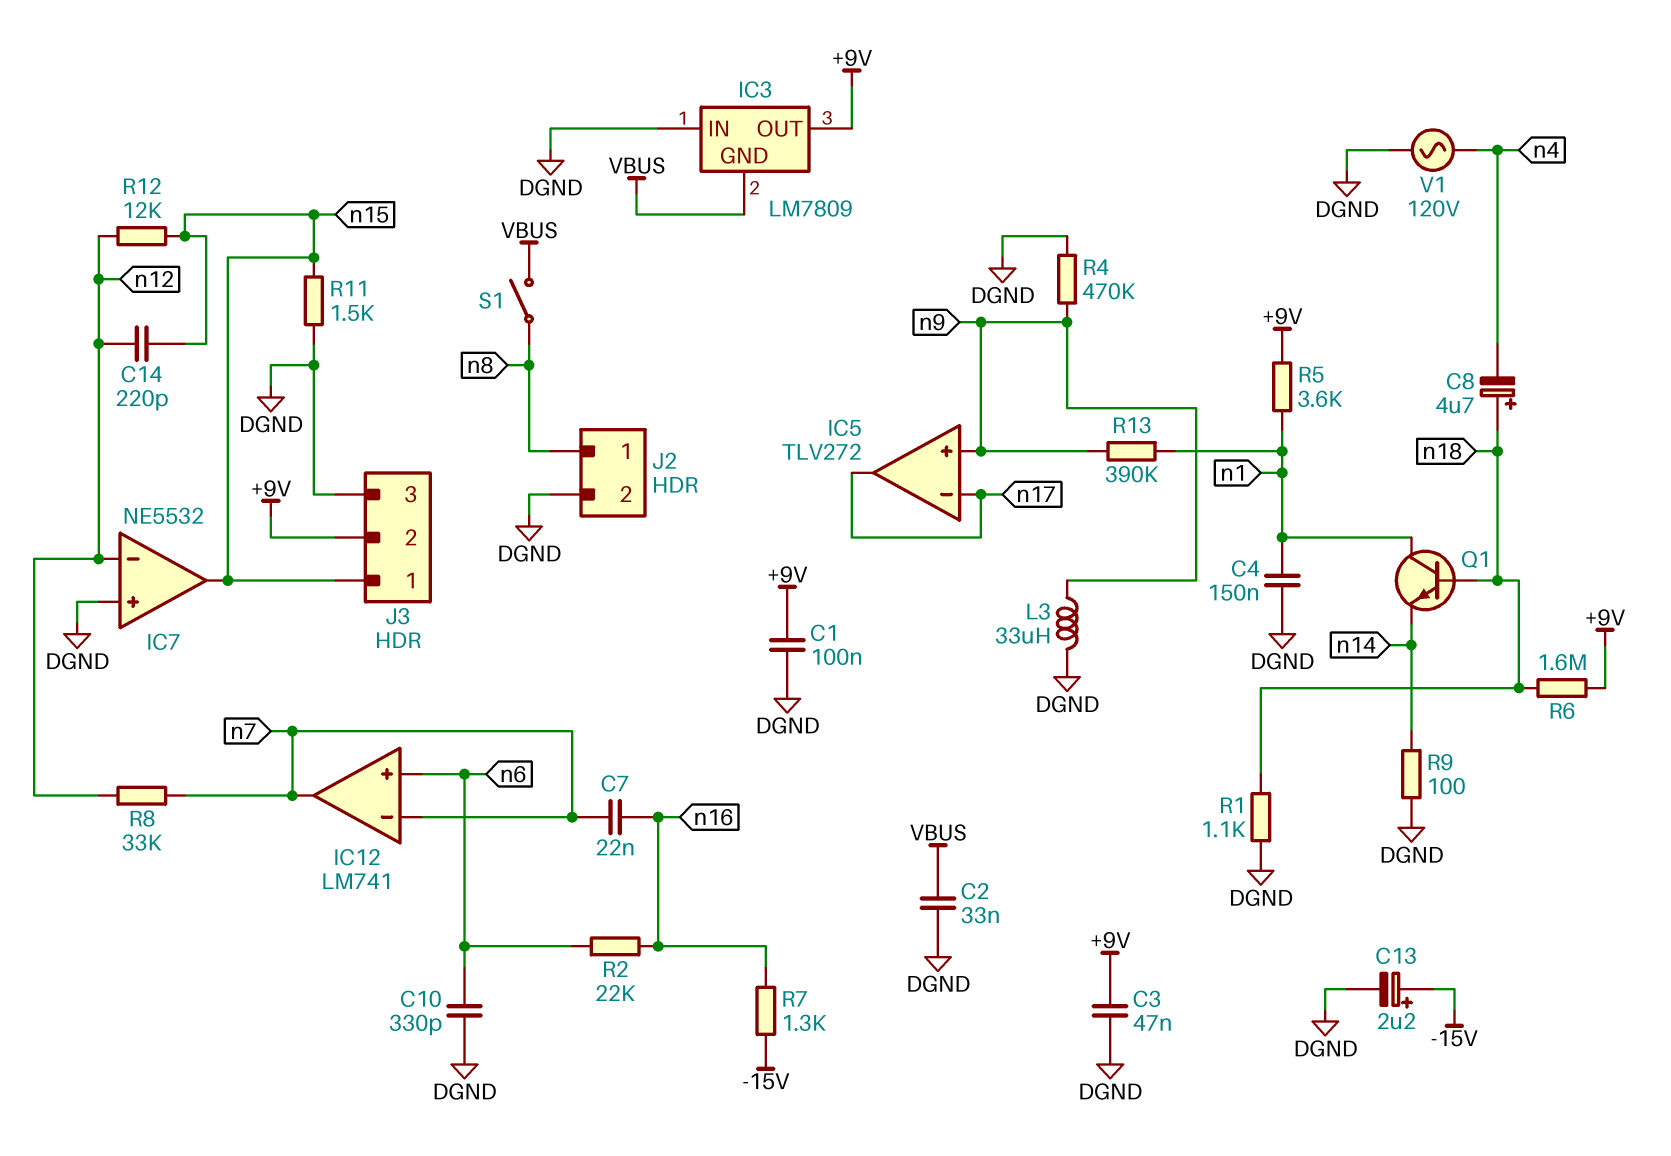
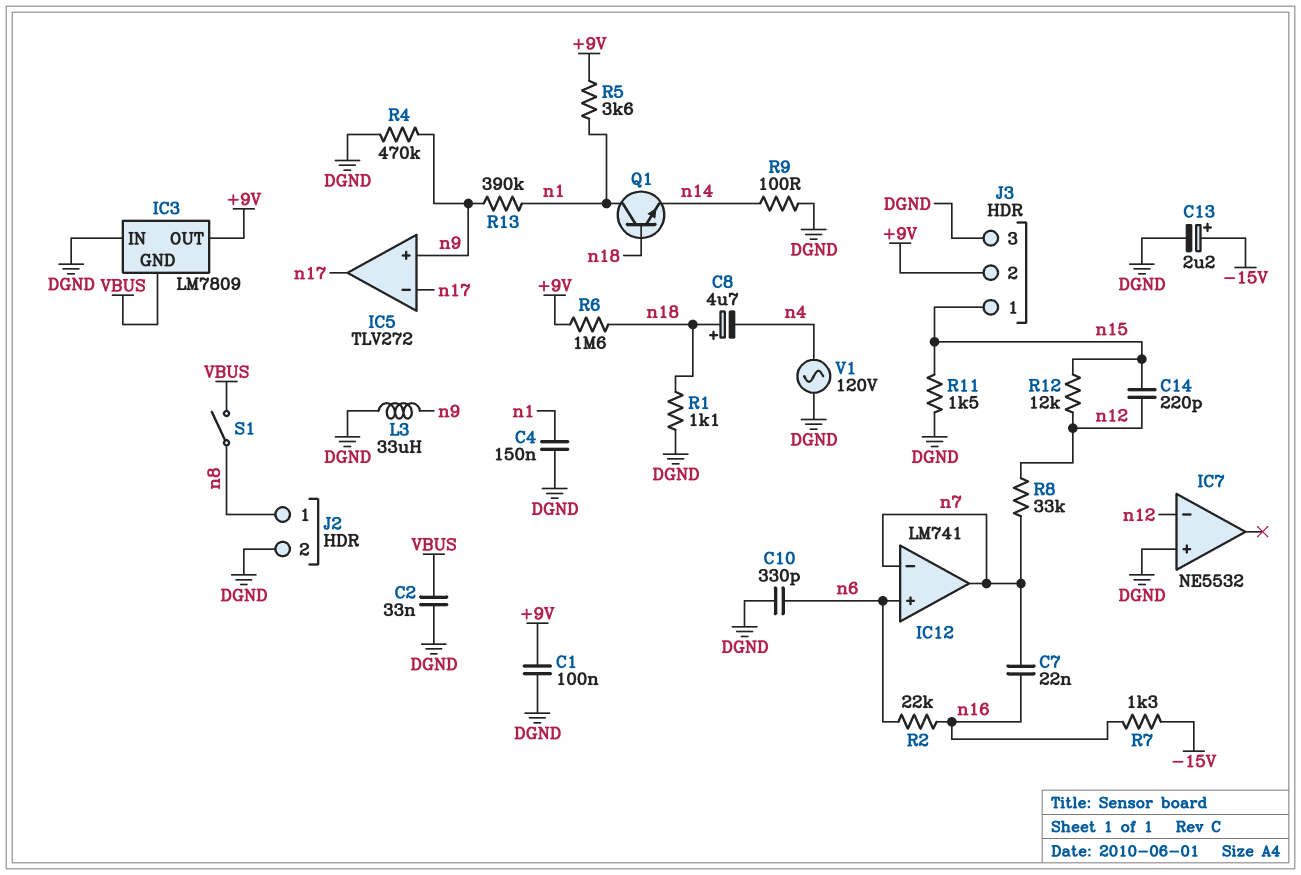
C3: 47nF (+9V, DGND) -> none
IC7 pin out: n15 -> none

